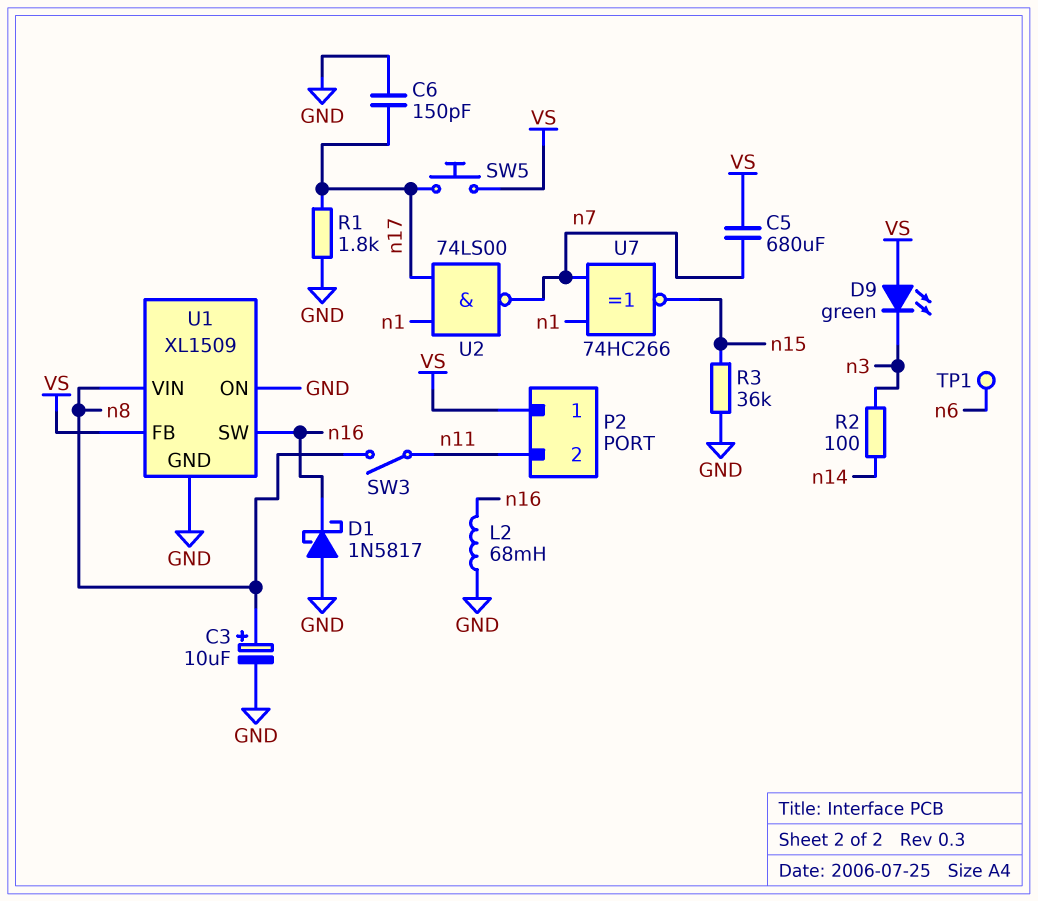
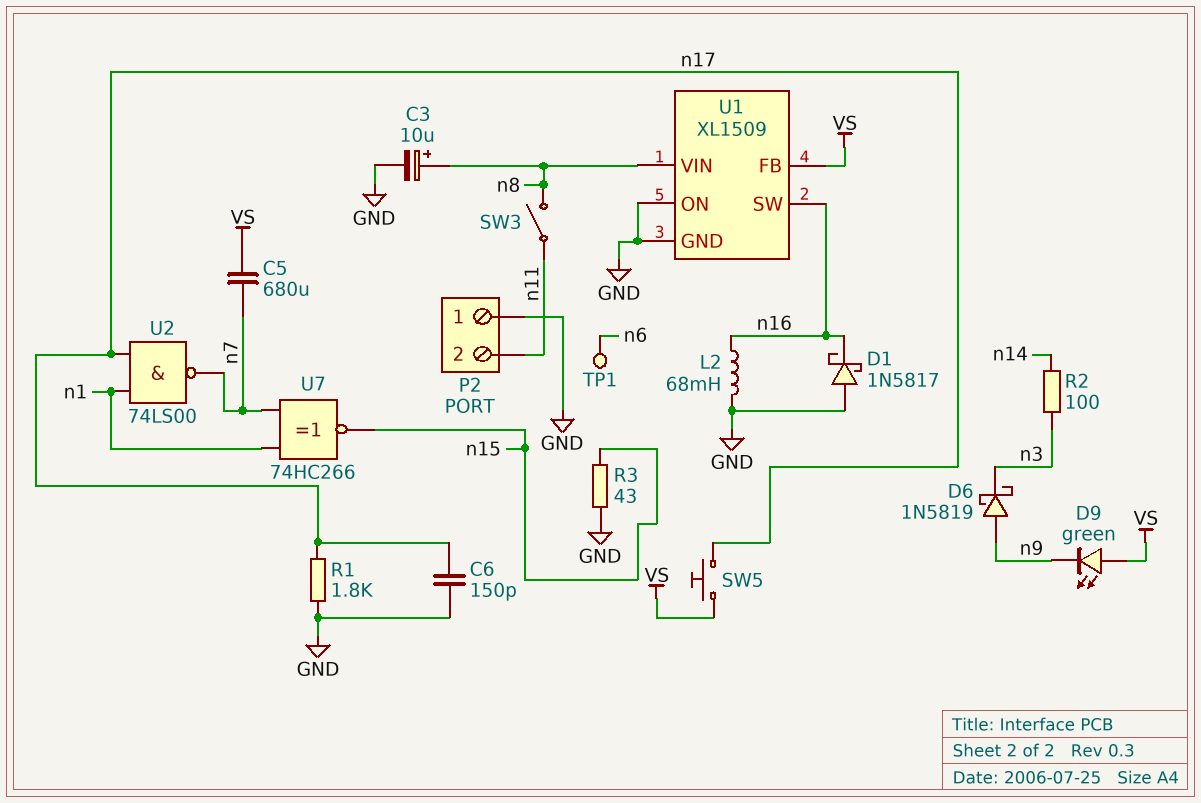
D6: none -> schottky 1N5819 (A n9, K n3)
D9: LED green (A VS, K n3) -> LED green (A VS, K n9)
P2 pin 1: VS -> GND
R3: 36k (GND, n15) -> 43 (GND, n15)

